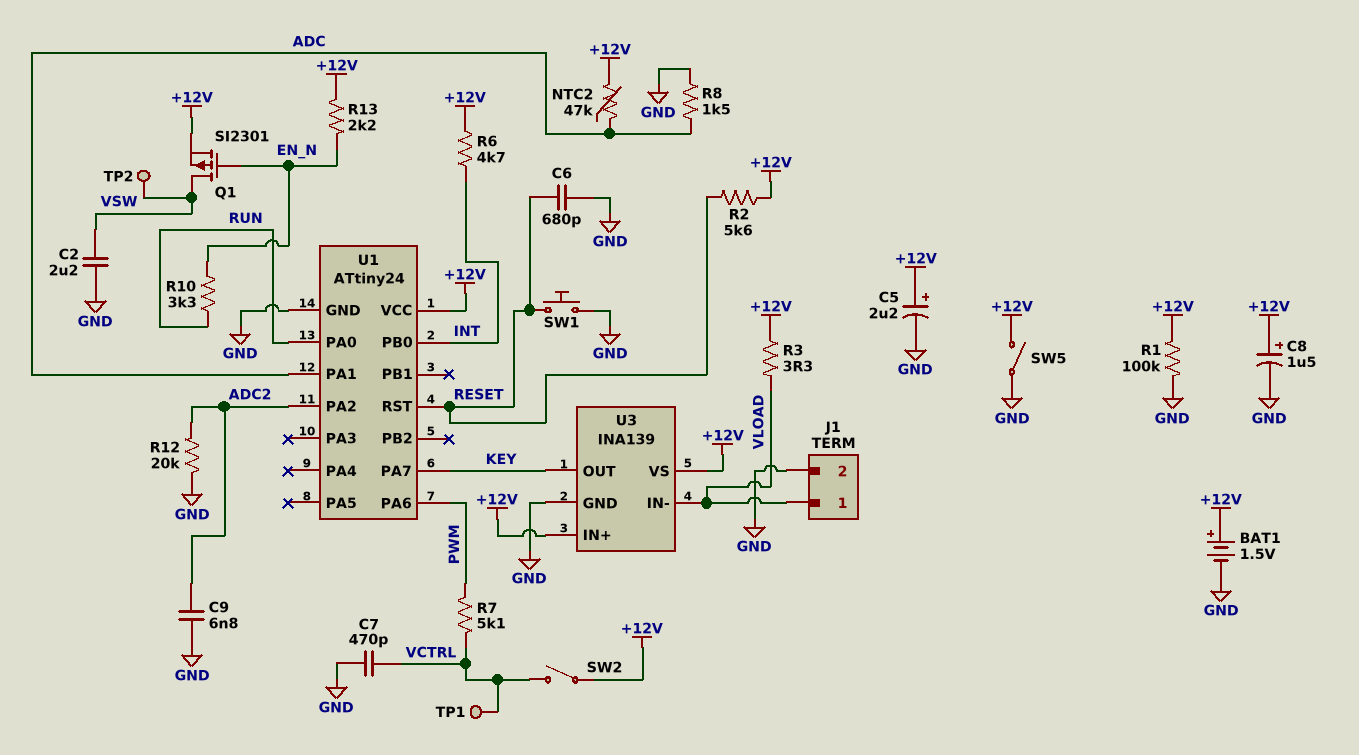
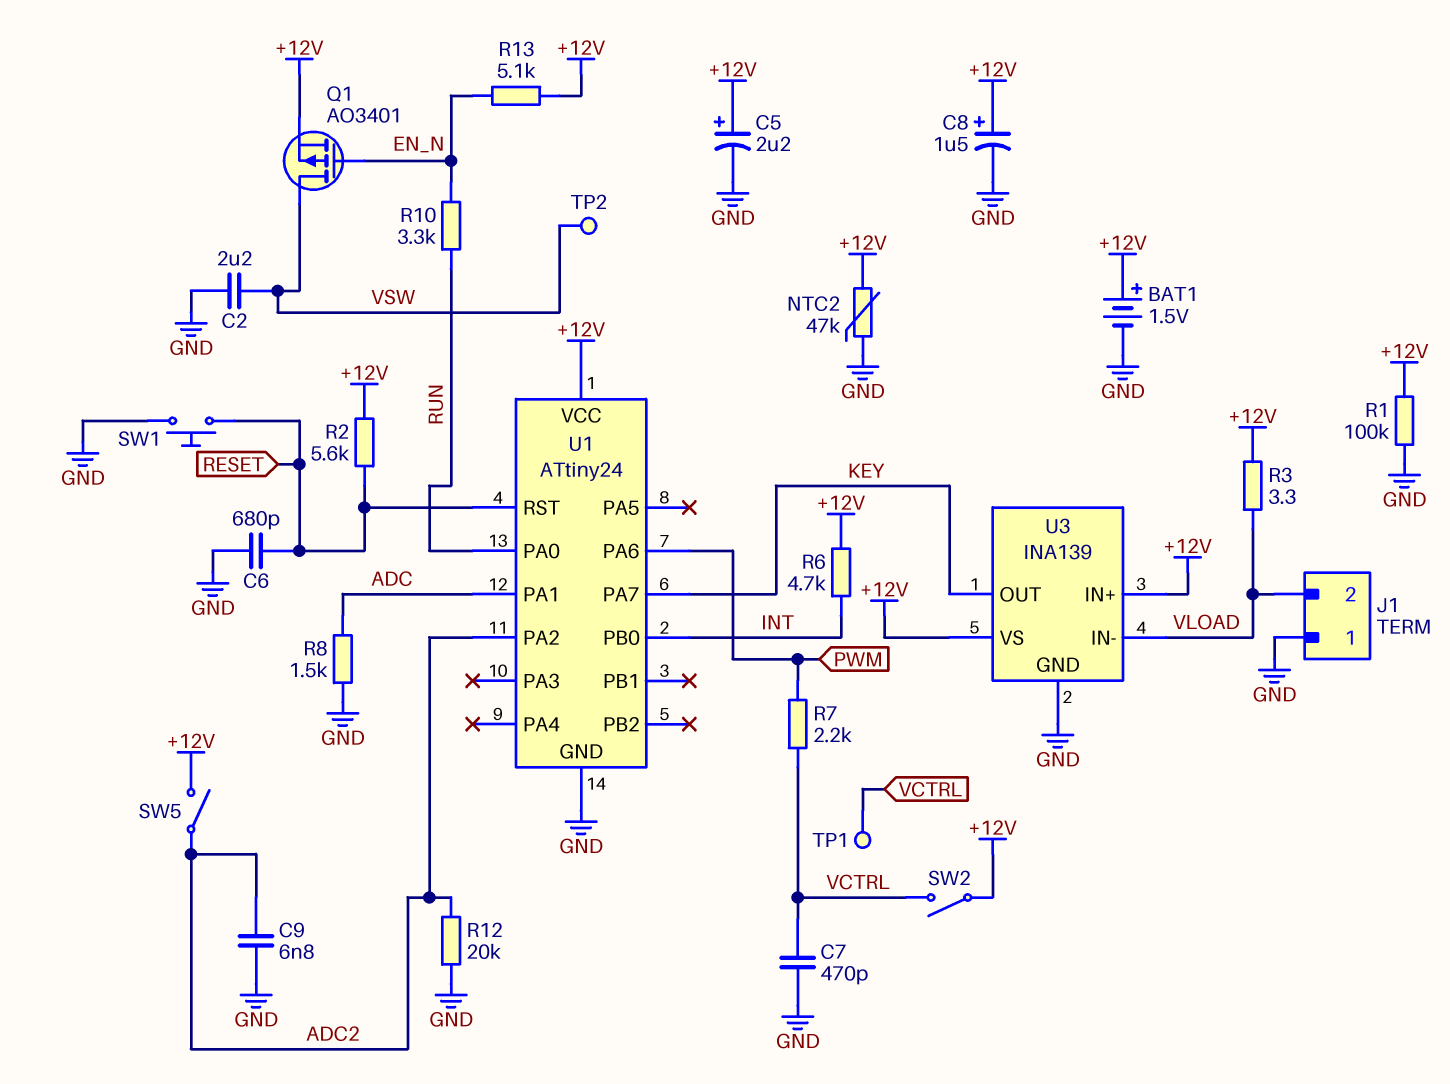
J1 pin 1: VLOAD -> GND
J1 pin 2: GND -> VLOAD
NTC2: 47k (+12V, ADC) -> 47k (+12V, GND)
Q1: PMOS SI2301 (G EN_N, D VSW, S +12V) -> PMOS AO3401 (G EN_N, D VSW, S +12V)
R7: 5.1k (PWM, VCTRL) -> 2.2k (PWM, VCTRL)
R13: 2.2k (+12V, EN_N) -> 5.1k (+12V, EN_N)
SW5: switch (+12V, GND) -> switch (+12V, ADC2)

